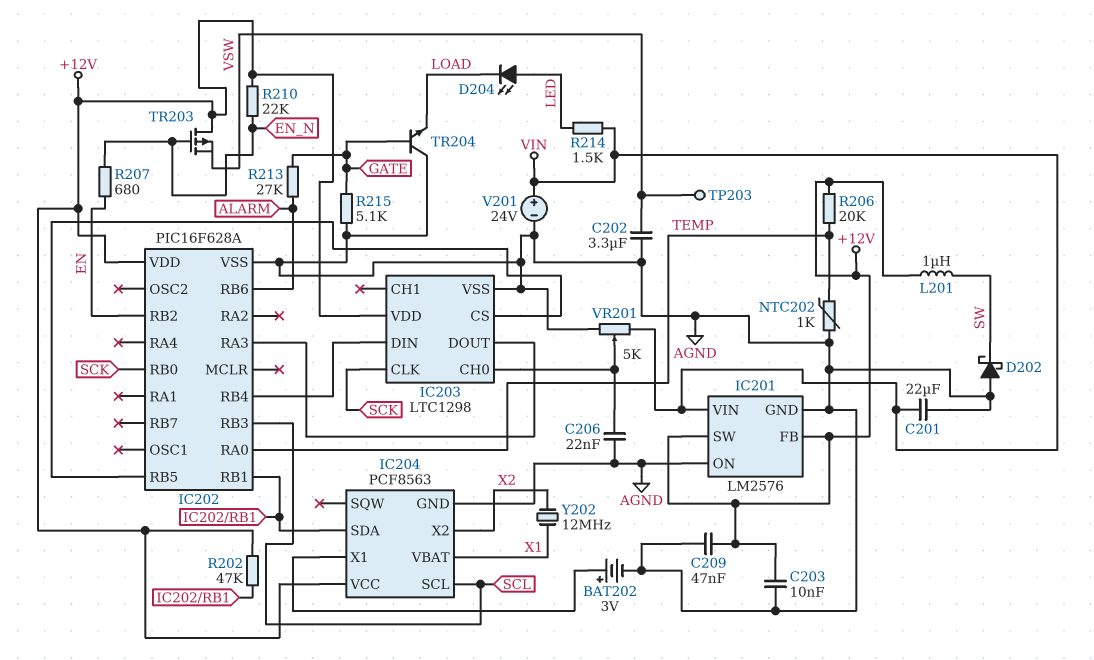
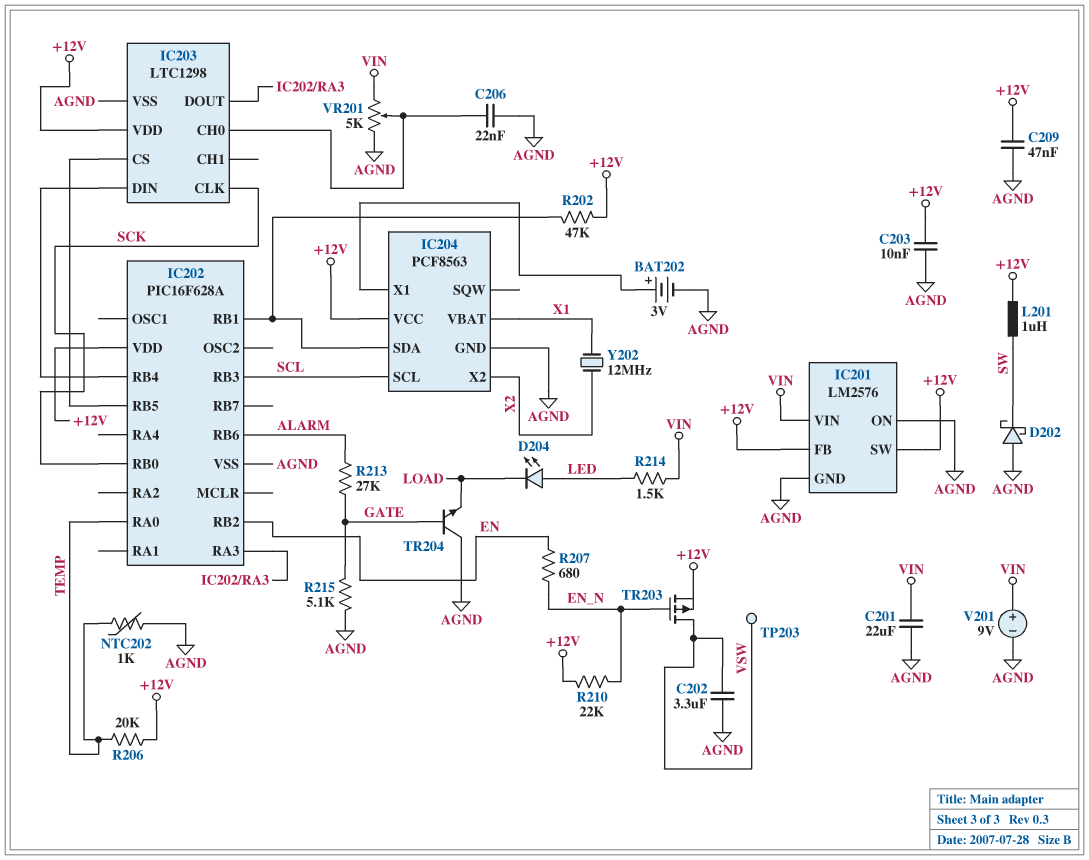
TR203: PMOS (G EN_N, D +12V, S VSW) -> PMOS (G EN_N, D VSW, S +12V)
V201: 24V (plus VIN, minus AGND) -> 9V (plus VIN, minus AGND)

